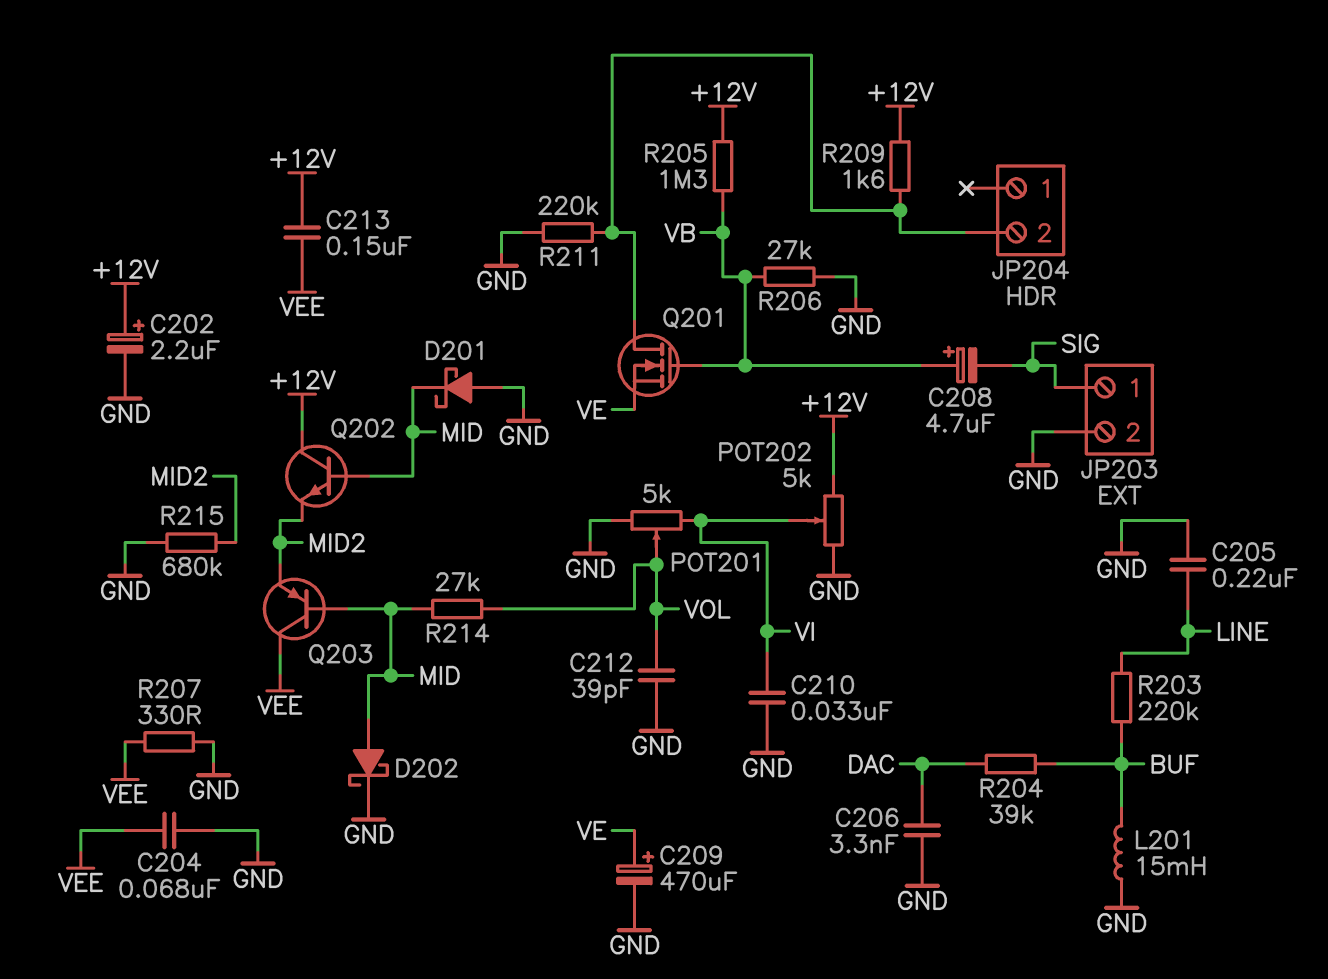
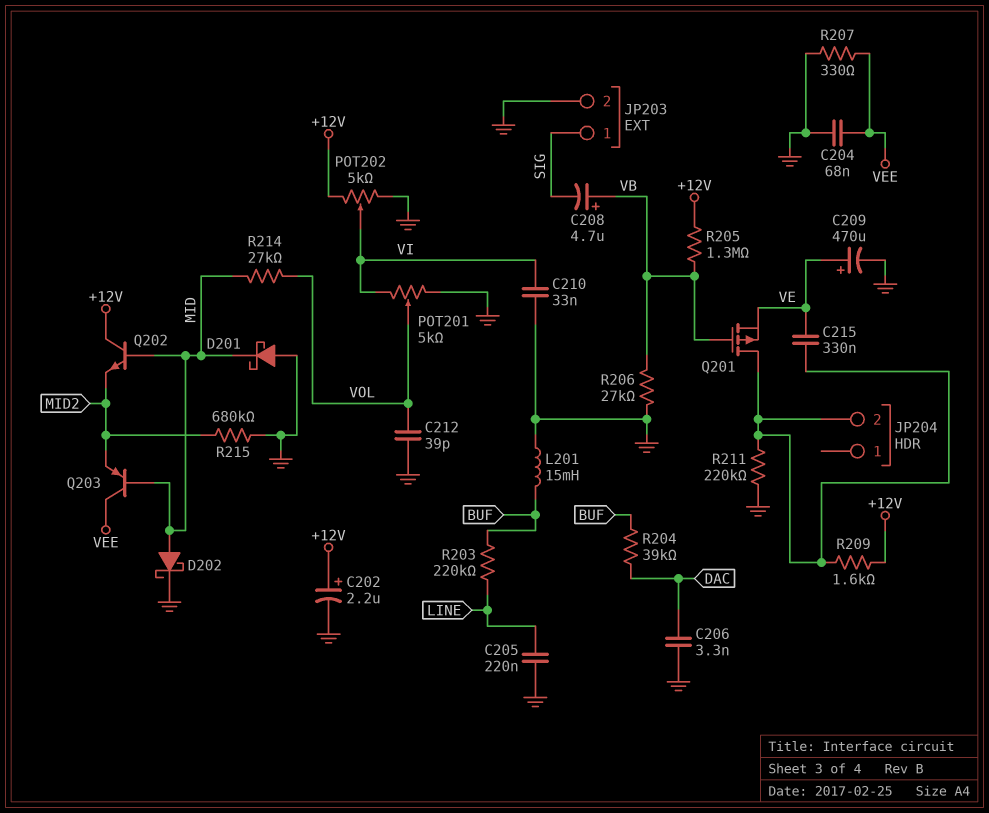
C213: 150nF (+12V, VEE) -> none
C215: none -> 330nF (JP204/2, VE)
Q201: NMOS (G VB, D JP204/2, S VE) -> PMOS (G VB, D JP204/2, S VE)

